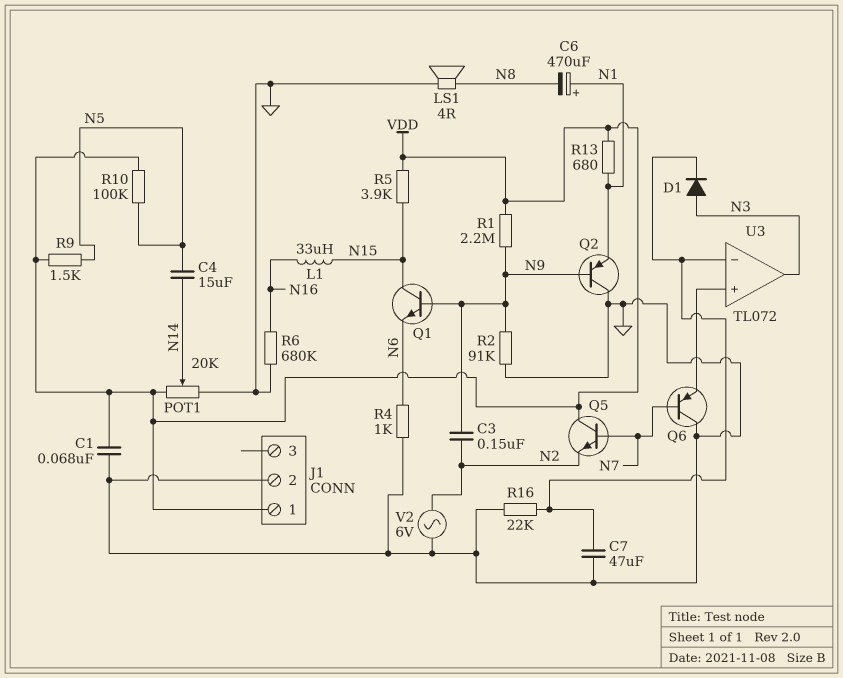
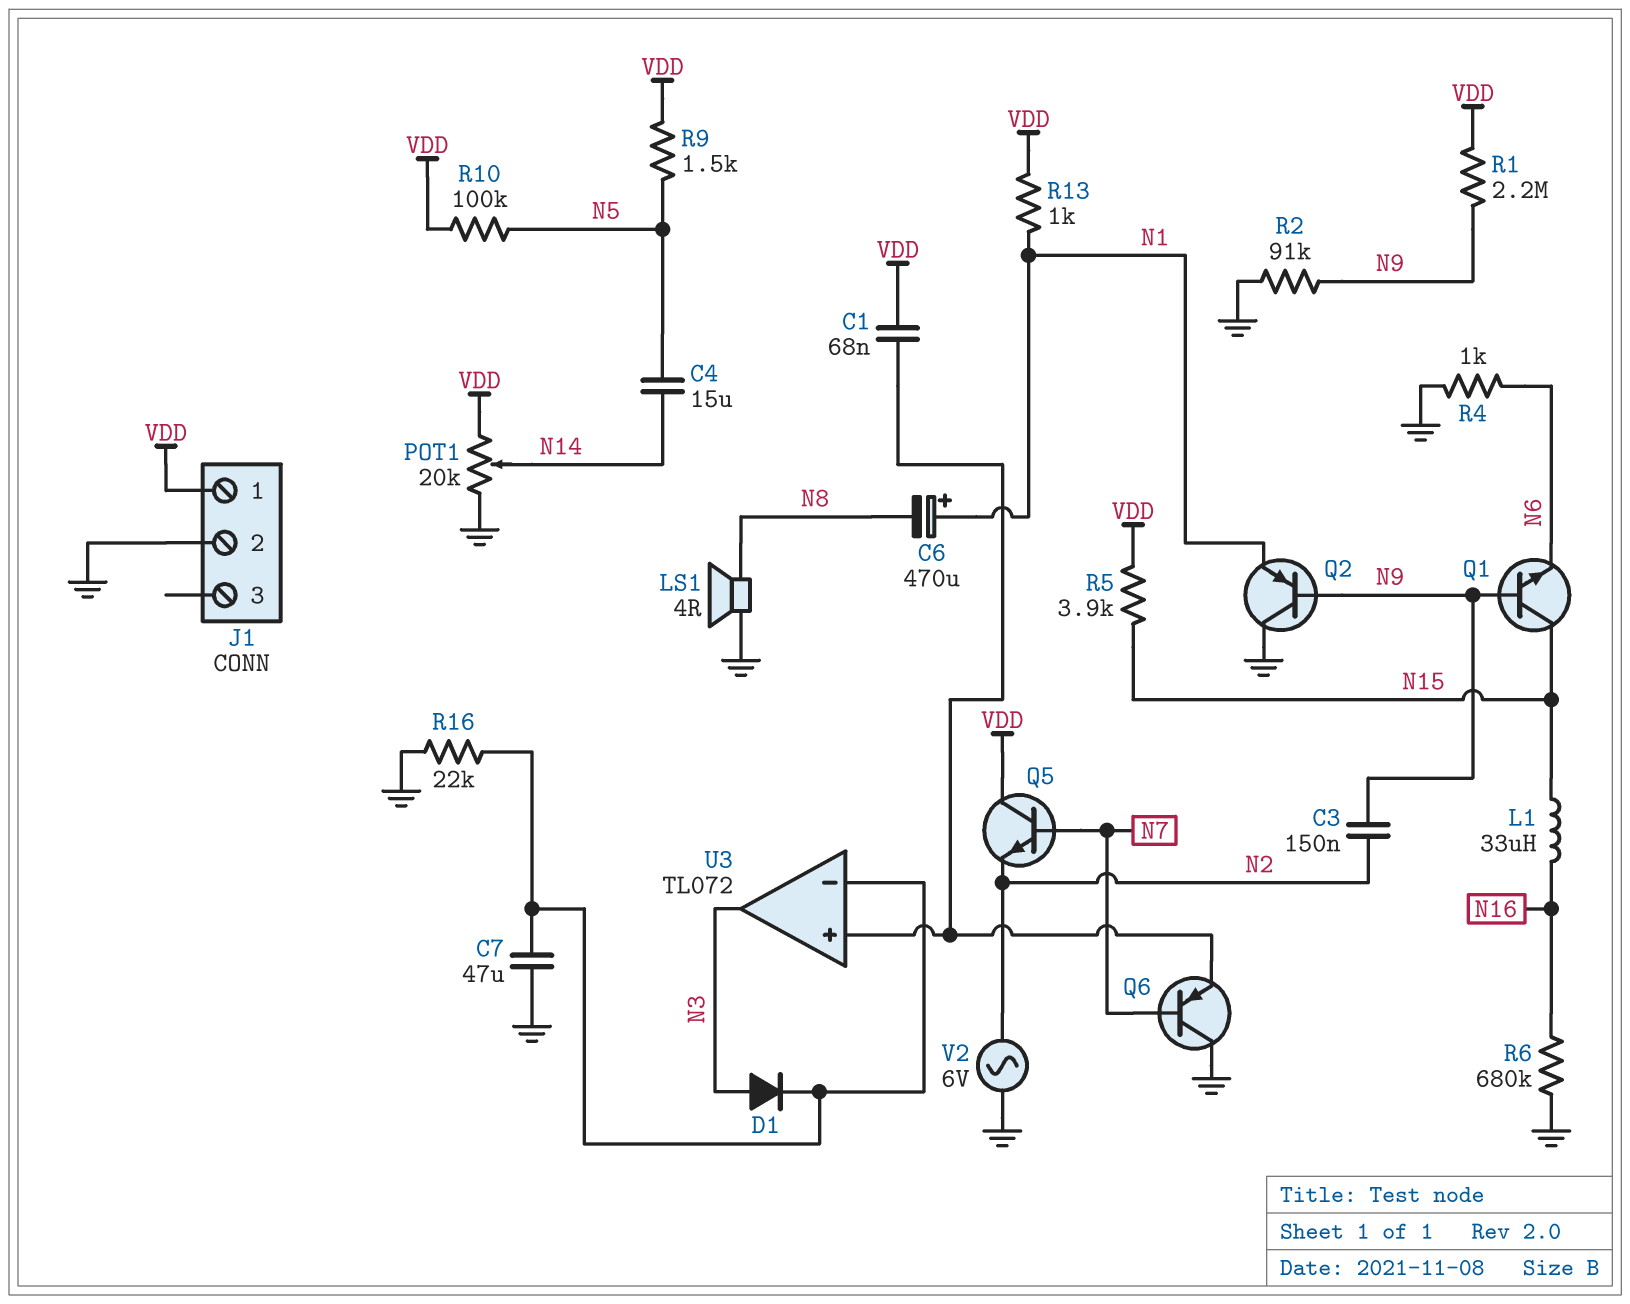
C1: 68nF (GND, VDD) -> 68nF (U3/in+, VDD)
R13: 680 (N1, VDD) -> 1k (N1, VDD)

